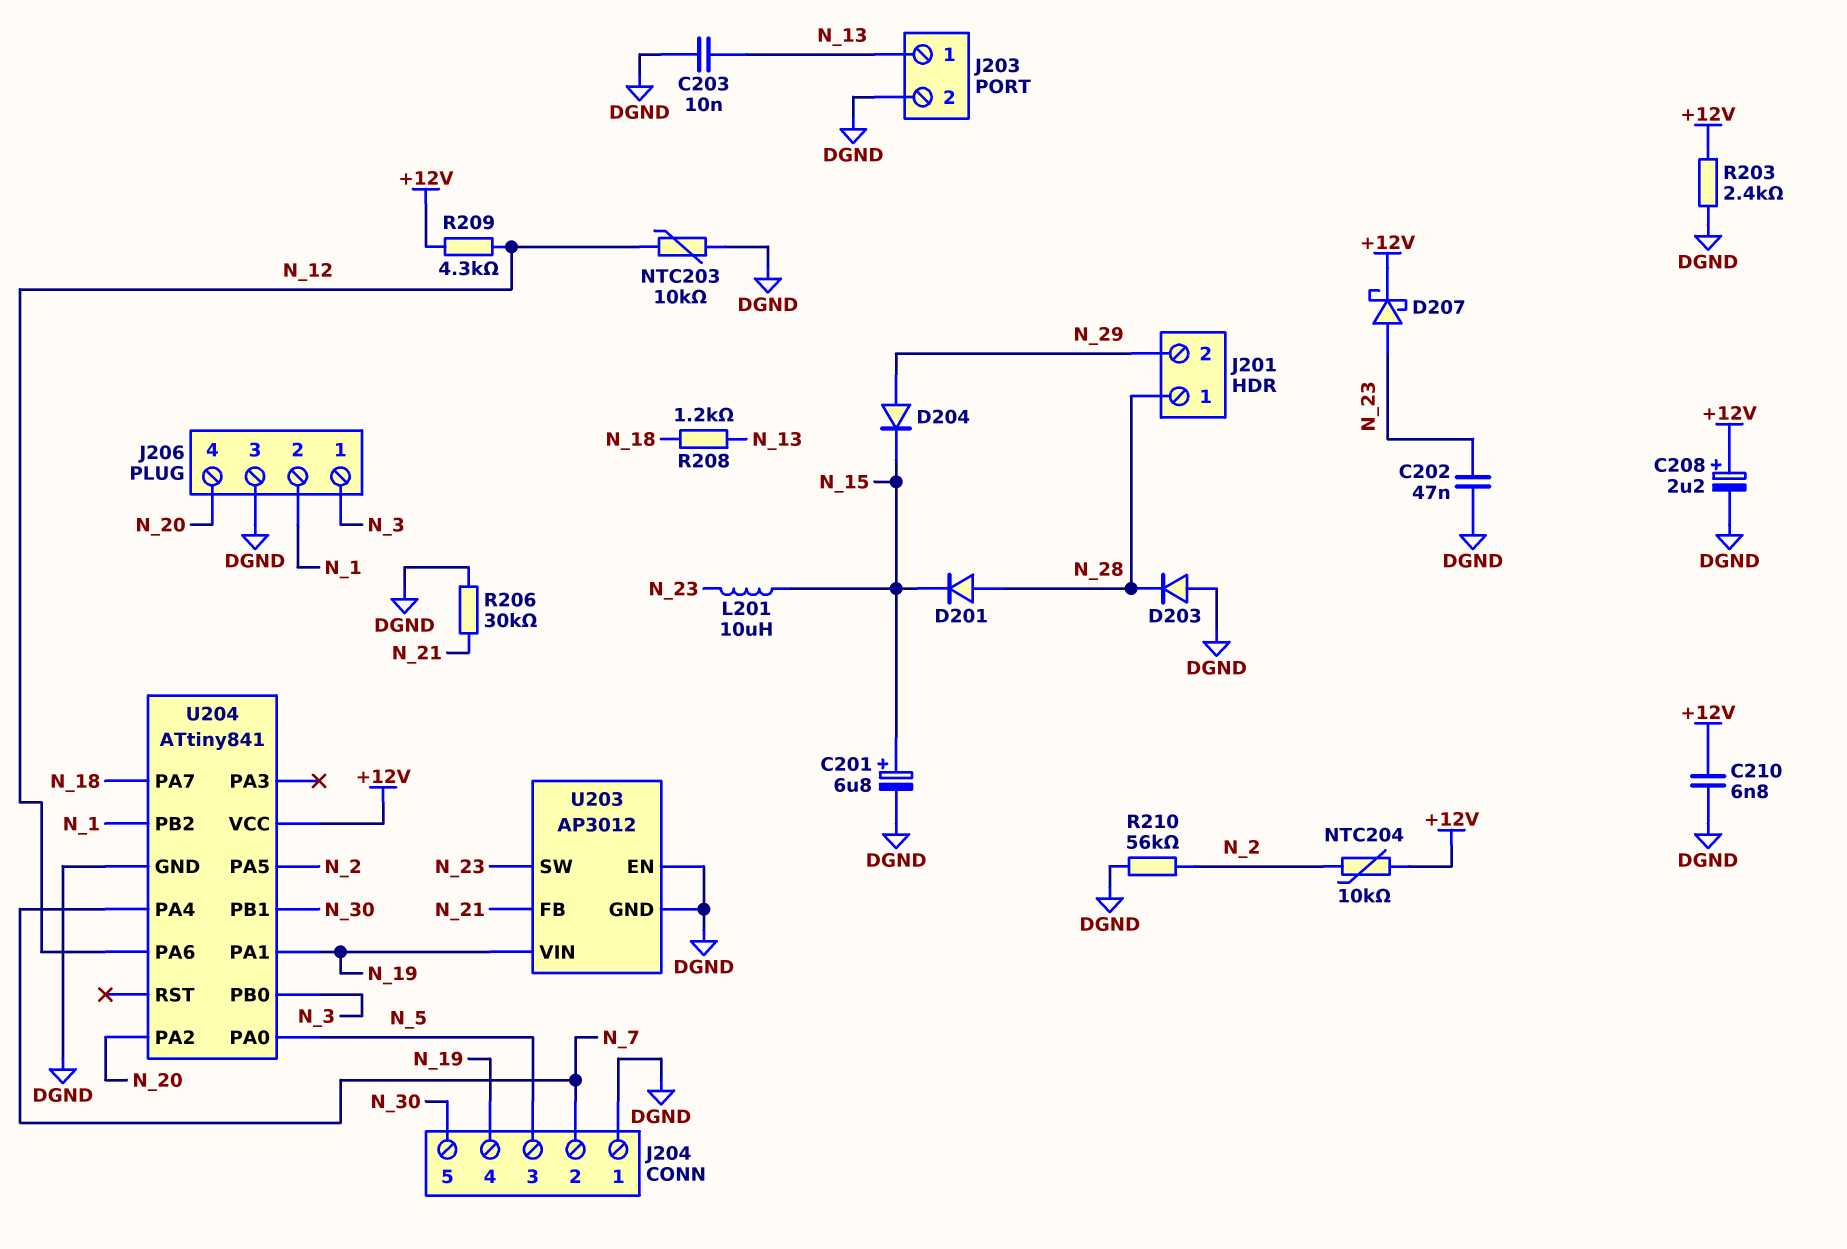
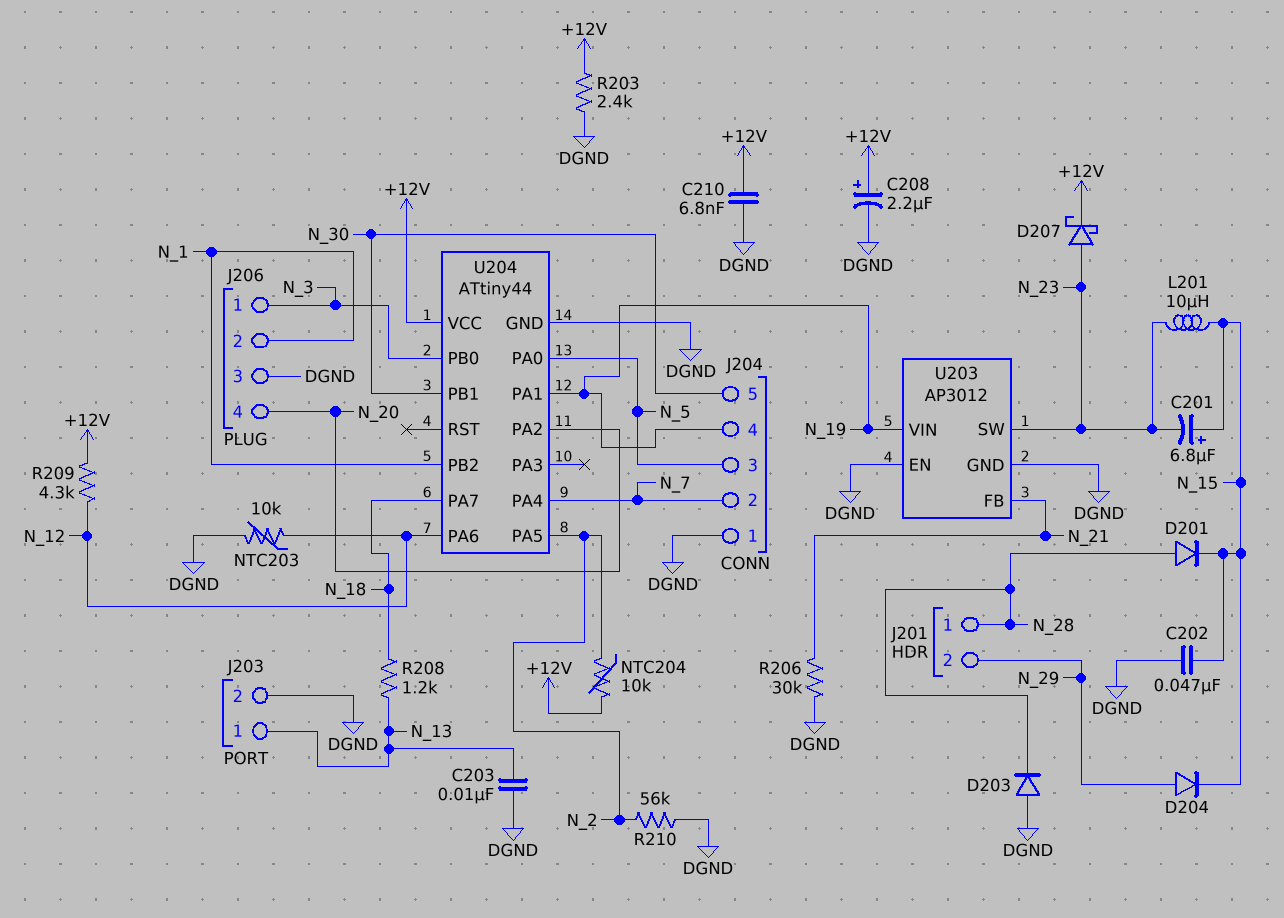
C201: 6.8uF (plus N_15, minus DGND) -> 6.8uF (plus N_15, minus N_23)
C202: 47nF (DGND, N_23) -> 47nF (DGND, N_15)
U204: ATtiny841 -> ATtiny44

